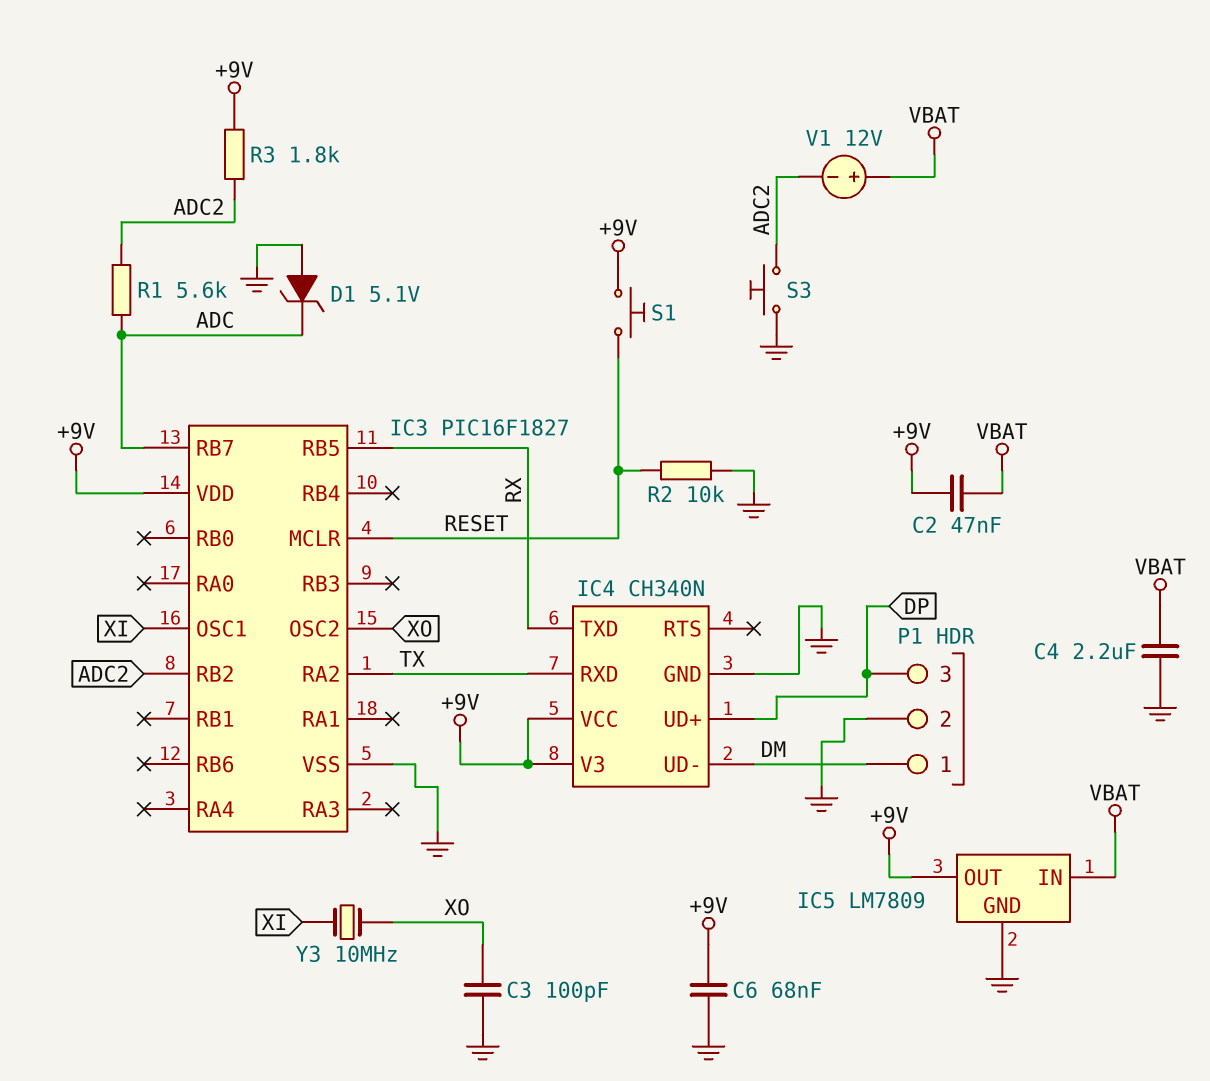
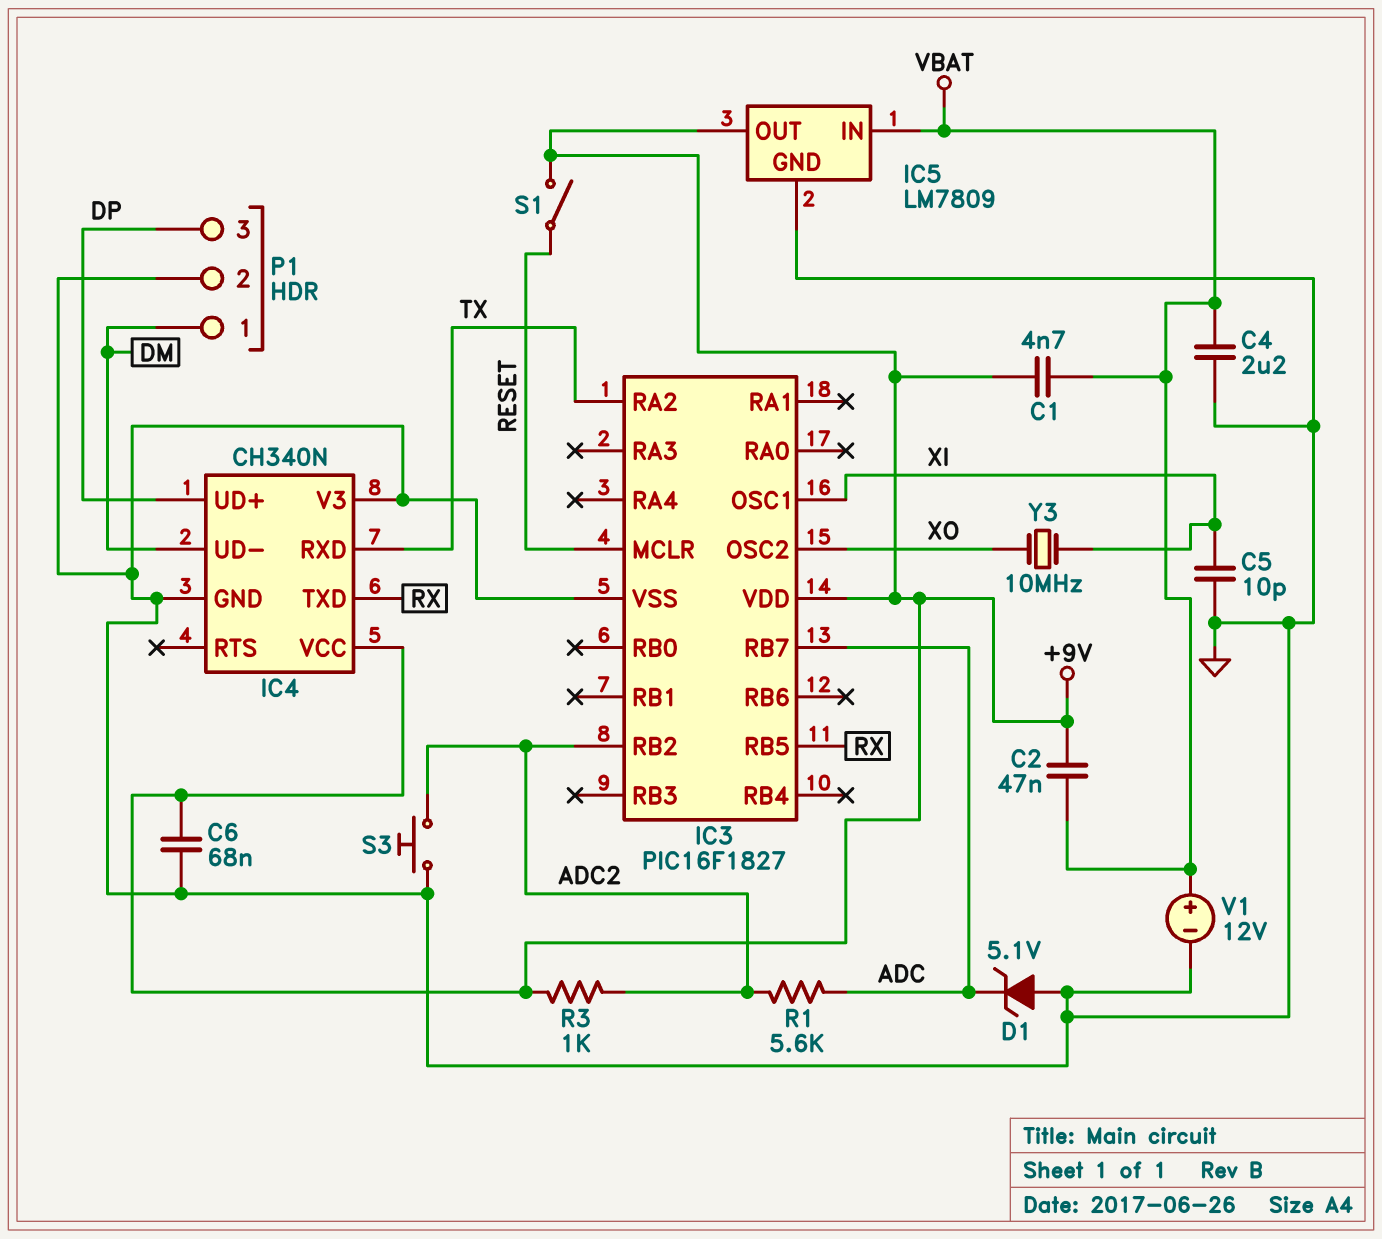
C1: none -> 4.7nF (+9V, VBAT)
C3: 100pF (GND, XO) -> none
C5: none -> 10pF (GND, XI)
IC4 pin V3: +9V -> GND
R2: 10k (GND, RESET) -> none
R3: 1.8k (+9V, ADC2) -> 1k (+9V, ADC2)
S1: button (+9V, RESET) -> switch (+9V, RESET)
V1: 12V (plus VBAT, minus ADC2) -> 12V (plus VBAT, minus GND)

